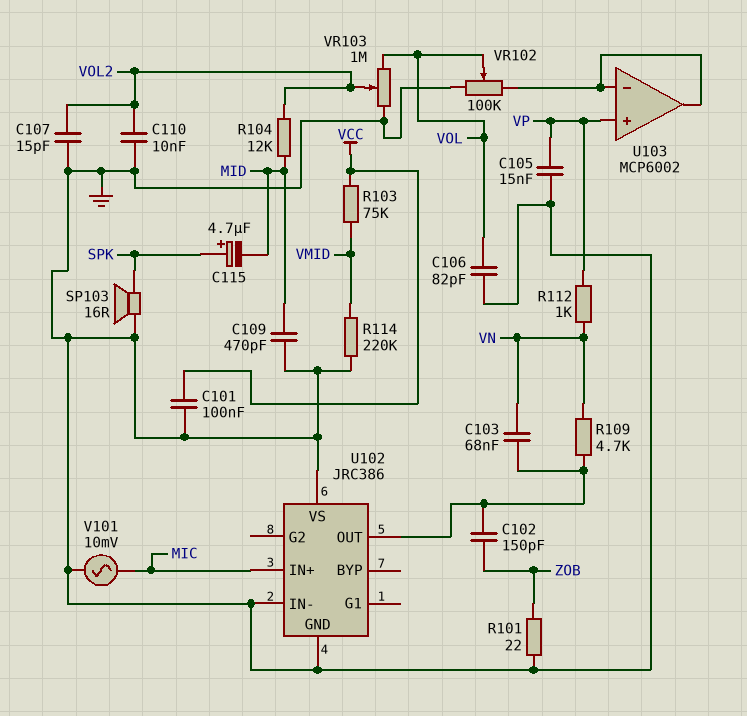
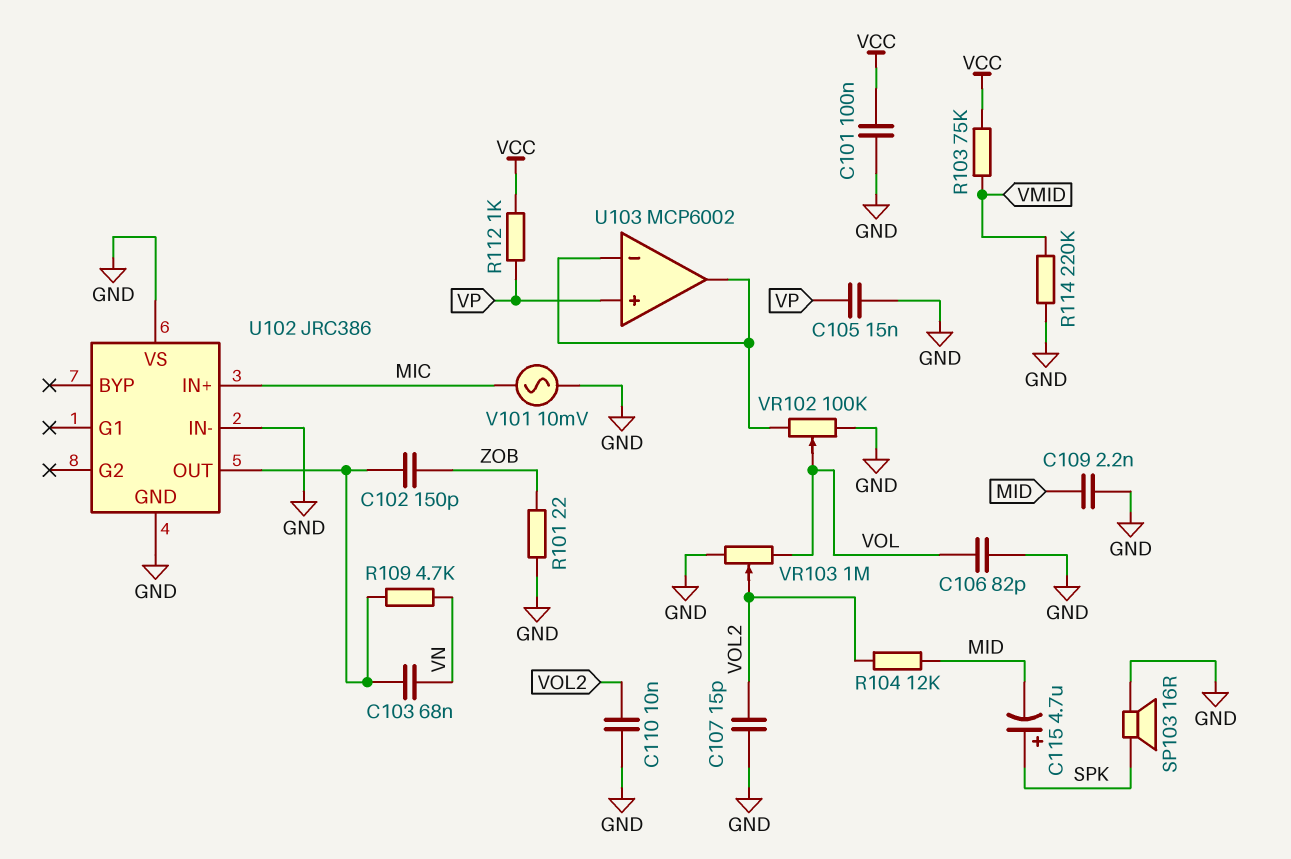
C109: 470pF (GND, MID) -> 2.2nF (GND, MID)
R112: 1k (VN, VP) -> 1k (VCC, VP)

